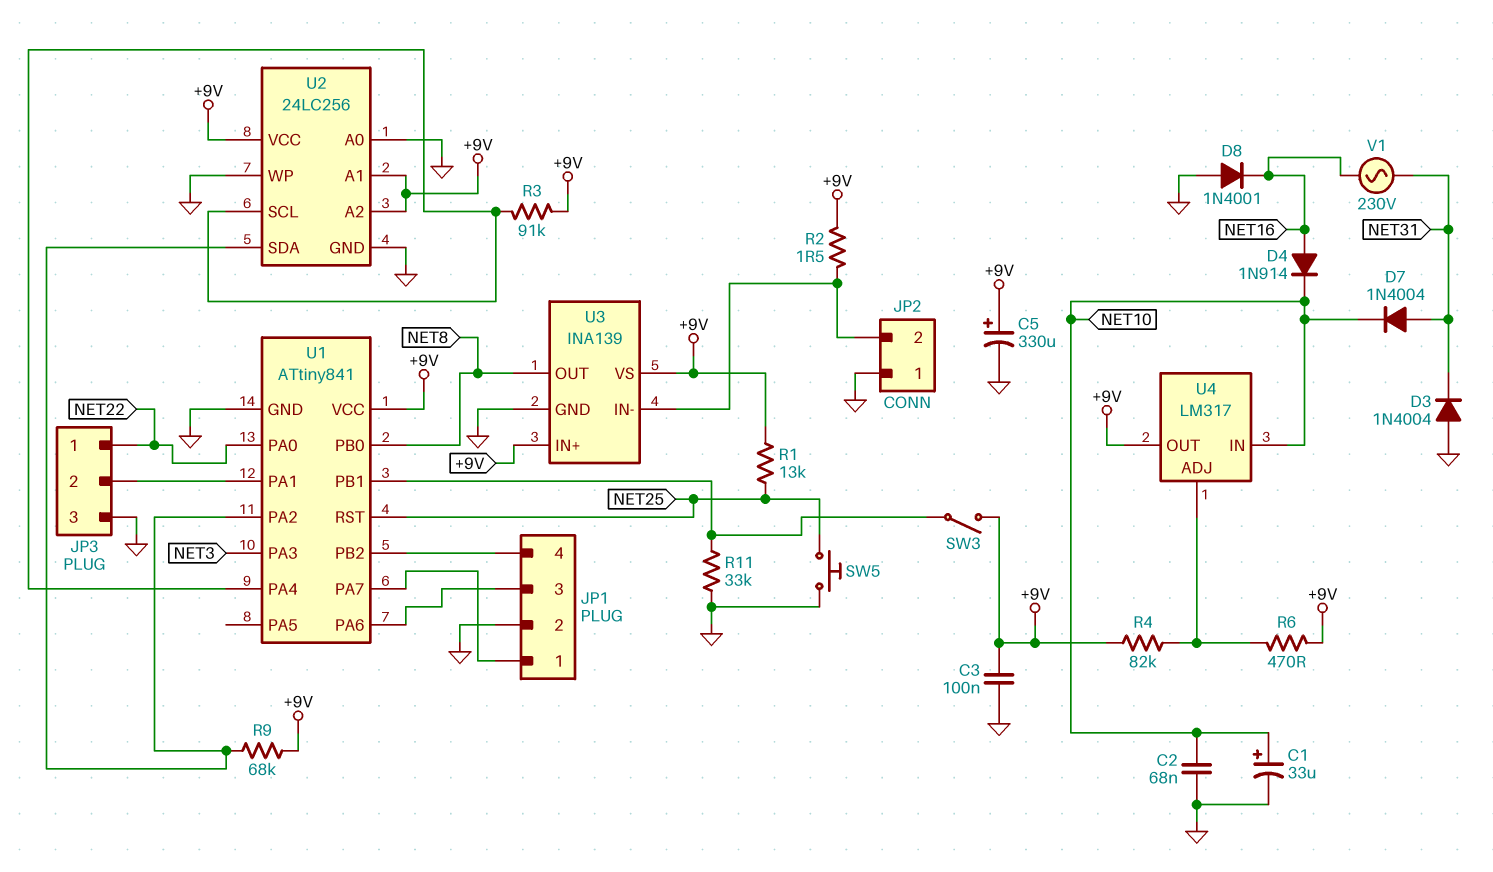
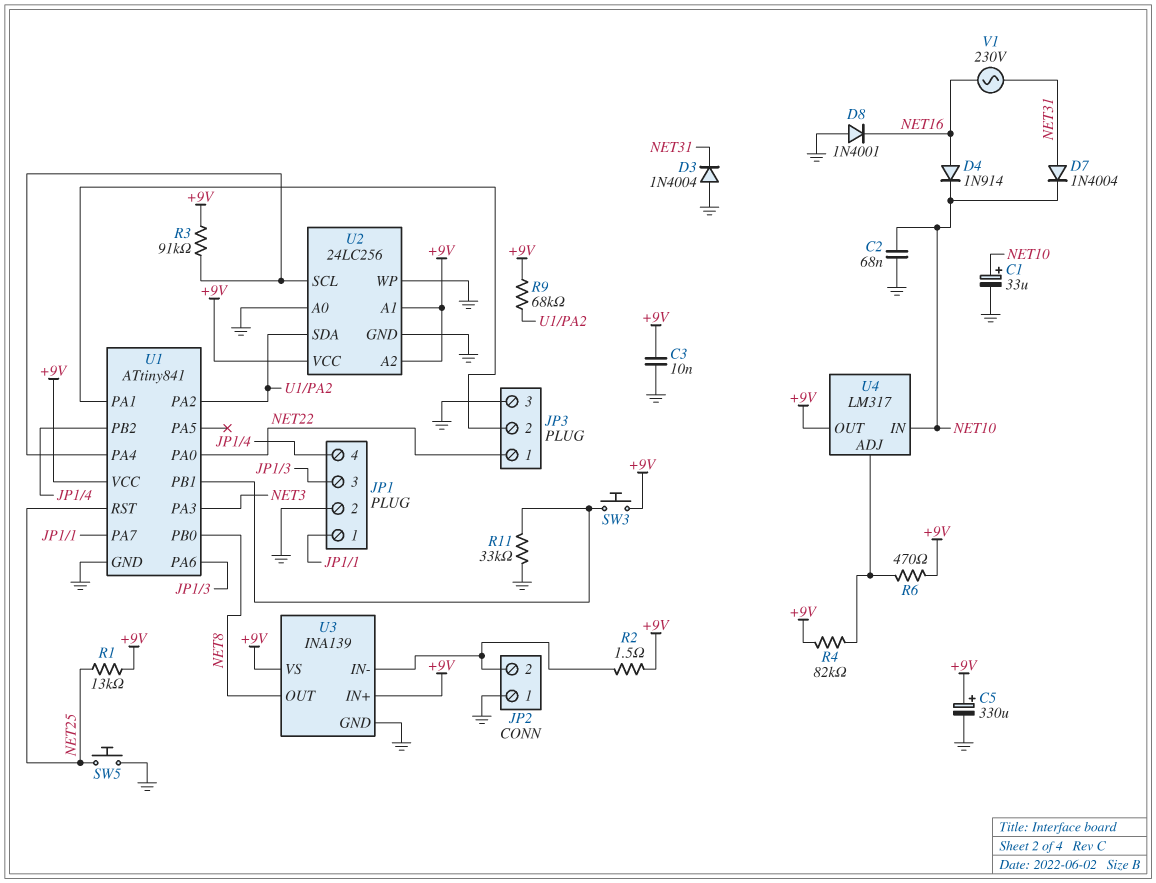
C3: 100nF (+9V, GND) -> 10nF (+9V, GND)
SW3: switch (+9V, U1/PB1) -> button (+9V, U1/PB1)

